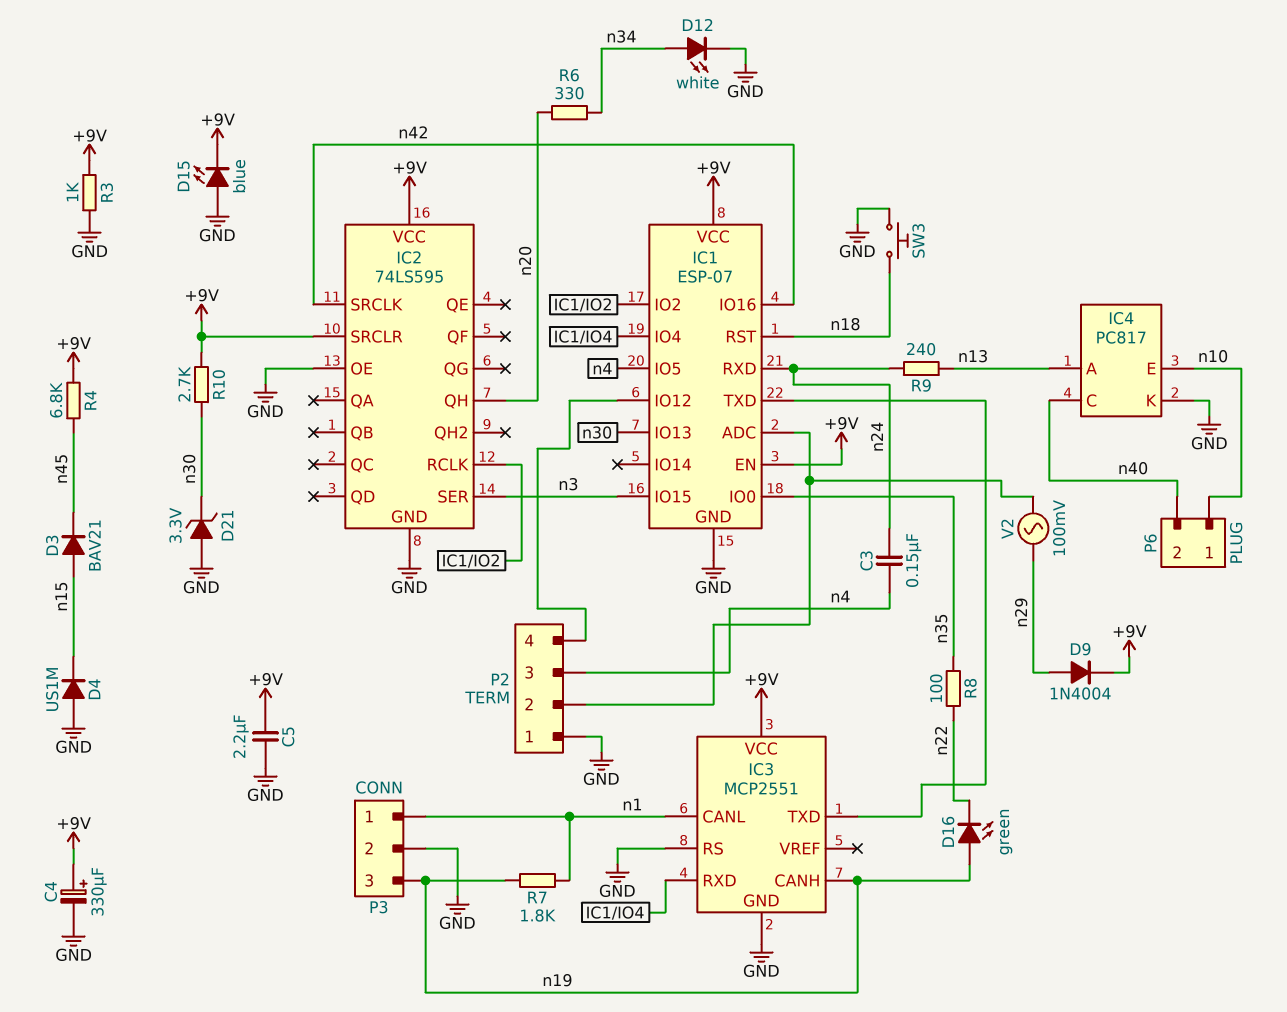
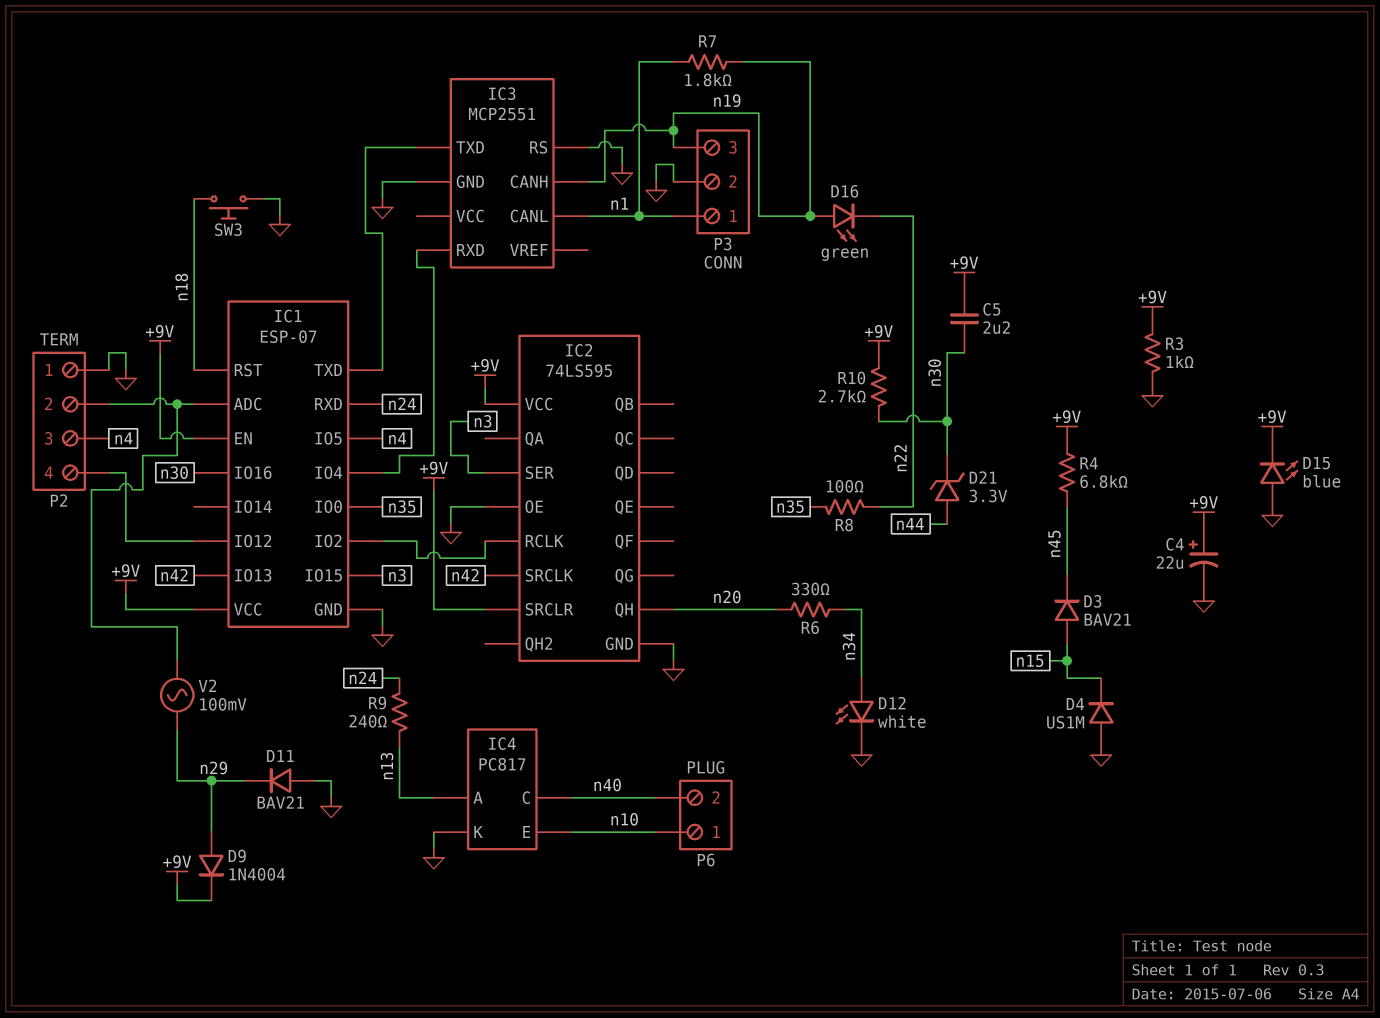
C3: 150nF (n4, n24) -> none
C4: 330uF (plus +9V, minus GND) -> 22uF (plus +9V, minus GND)
C5: 2.2uF (+9V, GND) -> 2.2uF (+9V, n30)
D11: none -> diode BAV21 (A GND, K n29)
D21: zener 3.3V (A GND, K n30) -> zener 3.3V (A n44, K n30)
IC1 pin IO13: n30 -> n42
IC1 pin IO16: n42 -> n30
IC3 pin VCC: +9V -> none

